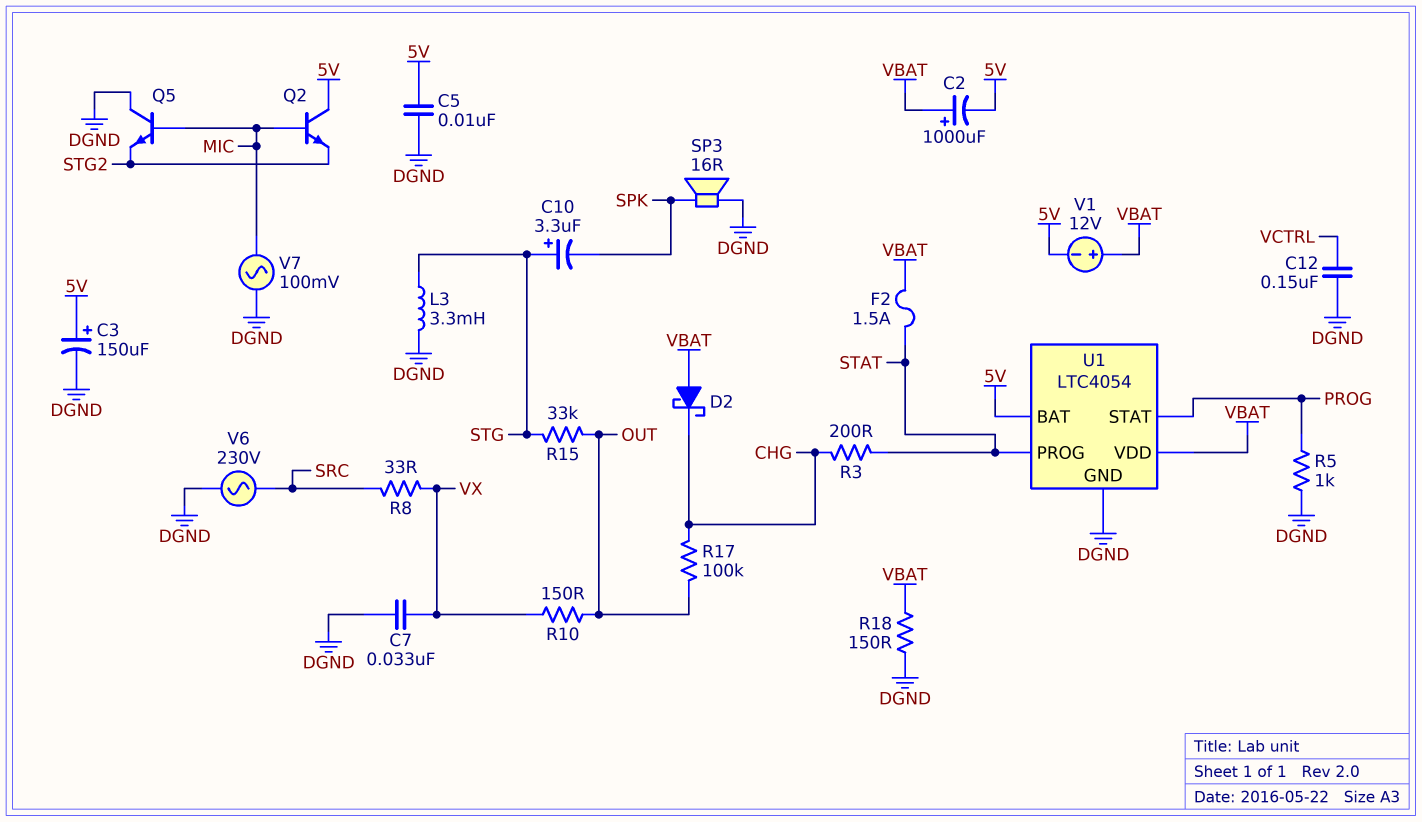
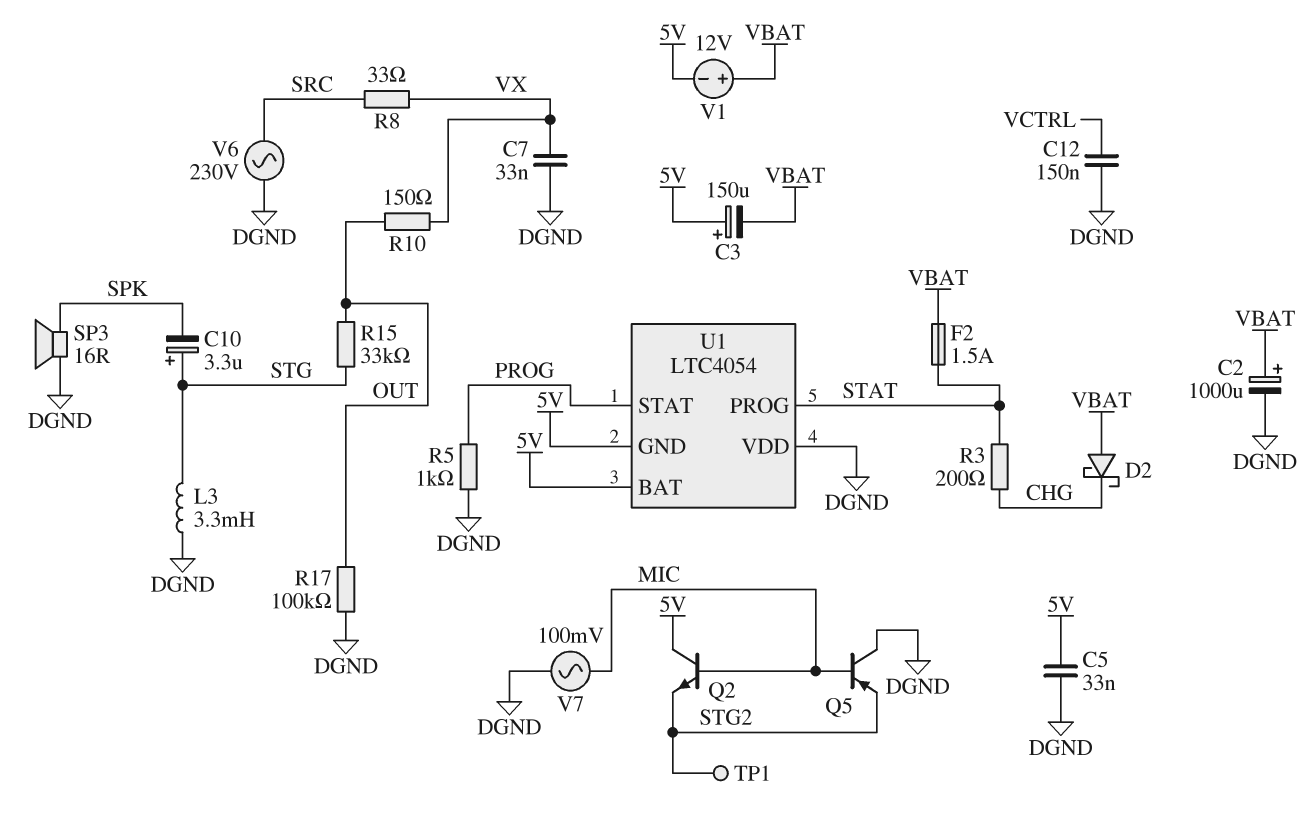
C2: 1000uF (plus VBAT, minus 5V) -> 1000uF (plus VBAT, minus DGND)
C3: 150uF (plus 5V, minus DGND) -> 150uF (plus 5V, minus VBAT)
C5: 10nF (5V, DGND) -> 33nF (5V, DGND)
Q5: NPN (B MIC, C DGND, E STG2) -> PNP (B MIC, C DGND, E STG2)
R17: 100k (CHG, OUT) -> 100k (DGND, OUT)
R18: 150 (DGND, VBAT) -> none
TP1: none -> test point (STG2)
U1 pin GND: DGND -> 5V
U1 pin VDD: VBAT -> DGND

